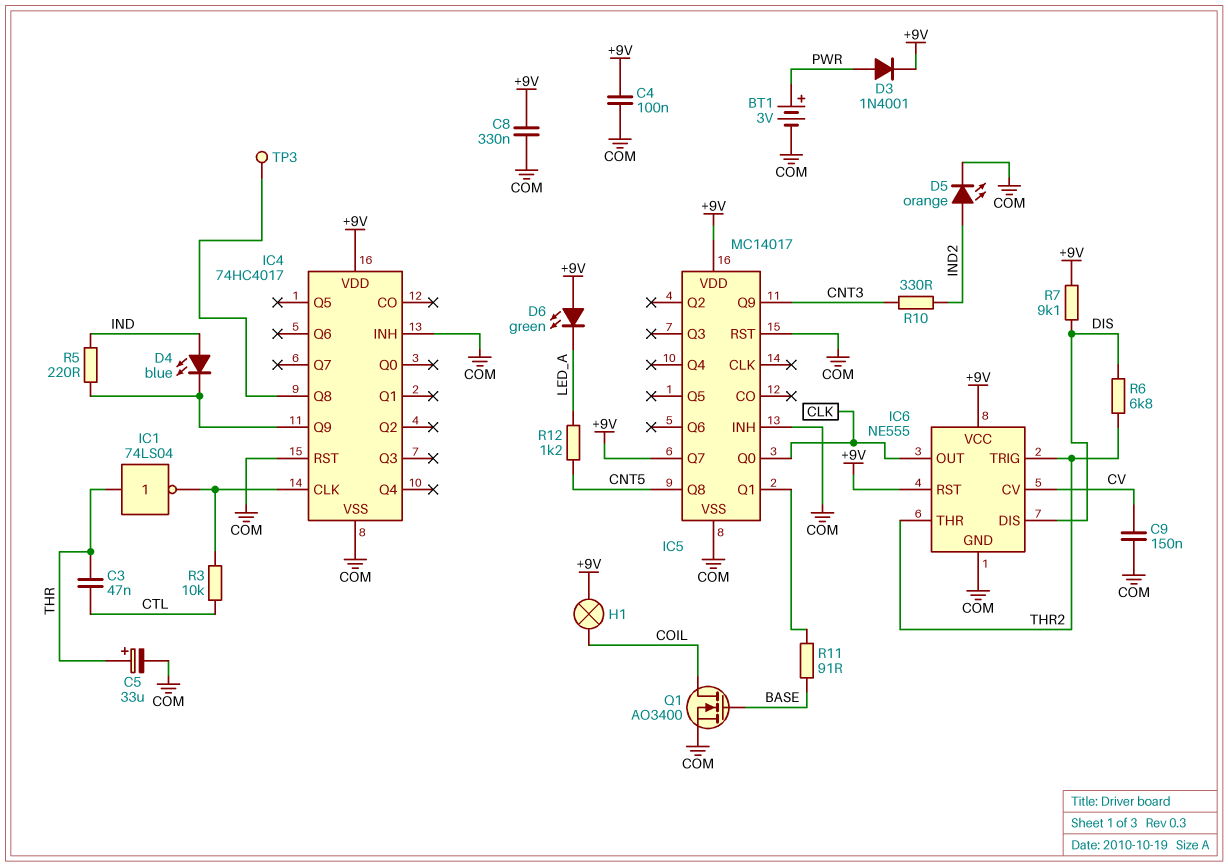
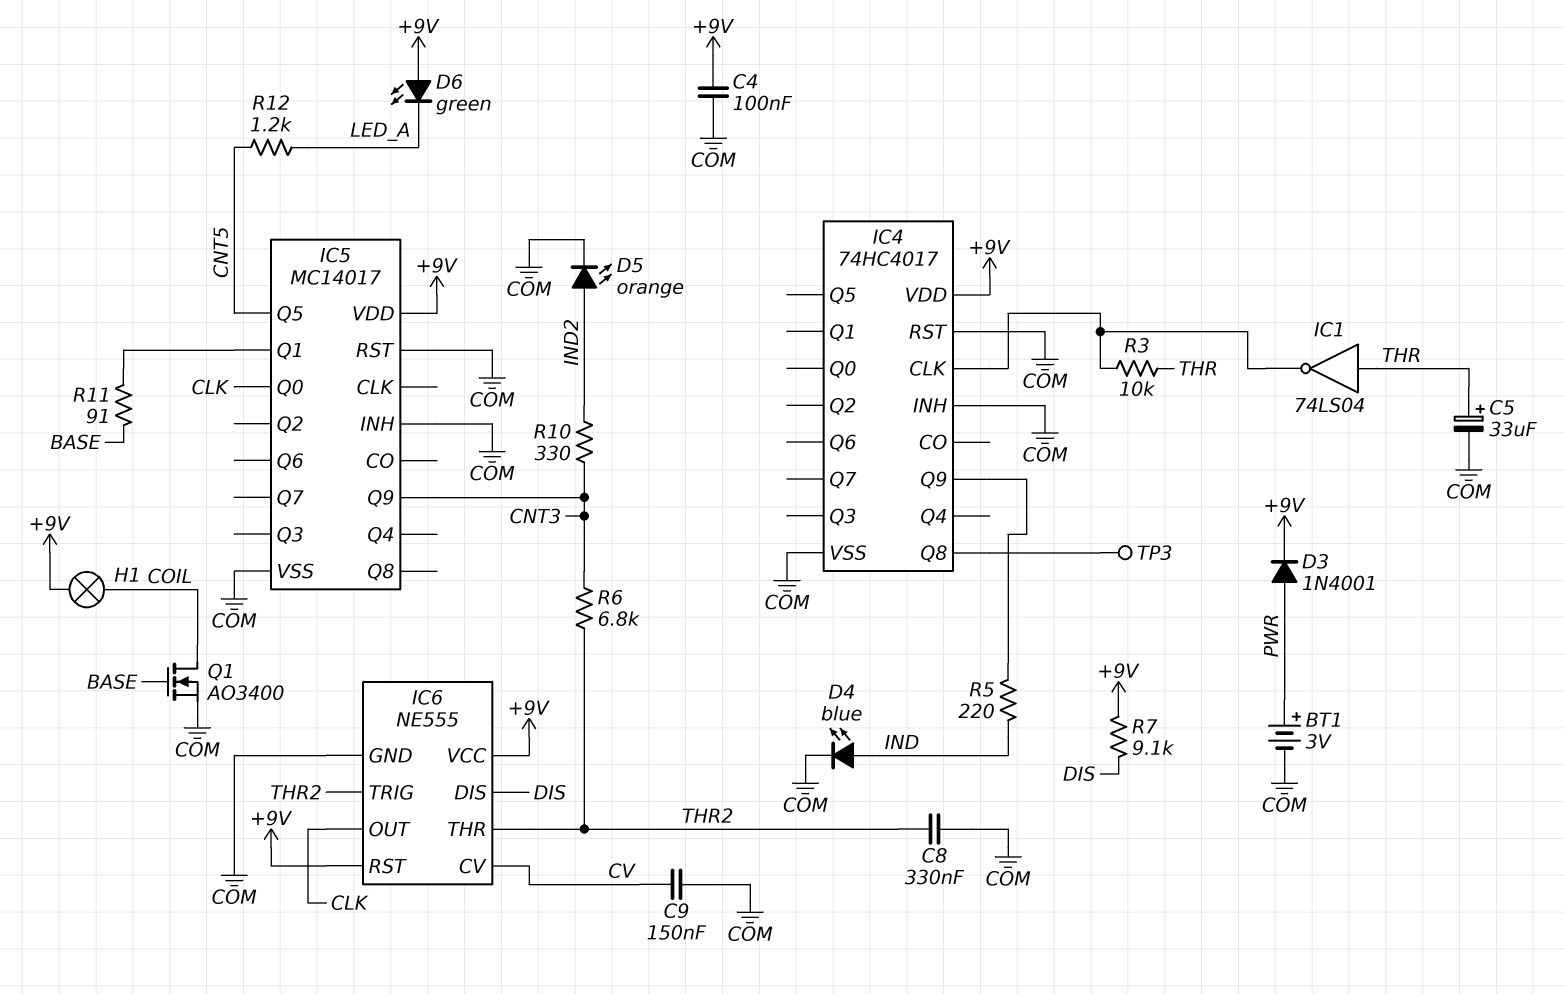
C3: 47nF (CTL, THR) -> none
C8: 330nF (+9V, COM) -> 330nF (COM, THR2)
D4: LED blue (A IND, K IC4/Q9) -> LED blue (A IND, K COM)
IC5 pin Q5: none -> CNT5
IC5 pin Q7: +9V -> none
IC5 pin Q8: CNT5 -> none
R3: 10k (CTL, IC4/CLK) -> 10k (IC4/CLK, THR)
R6: 6.8k (DIS, THR2) -> 6.8k (CNT3, THR2)

